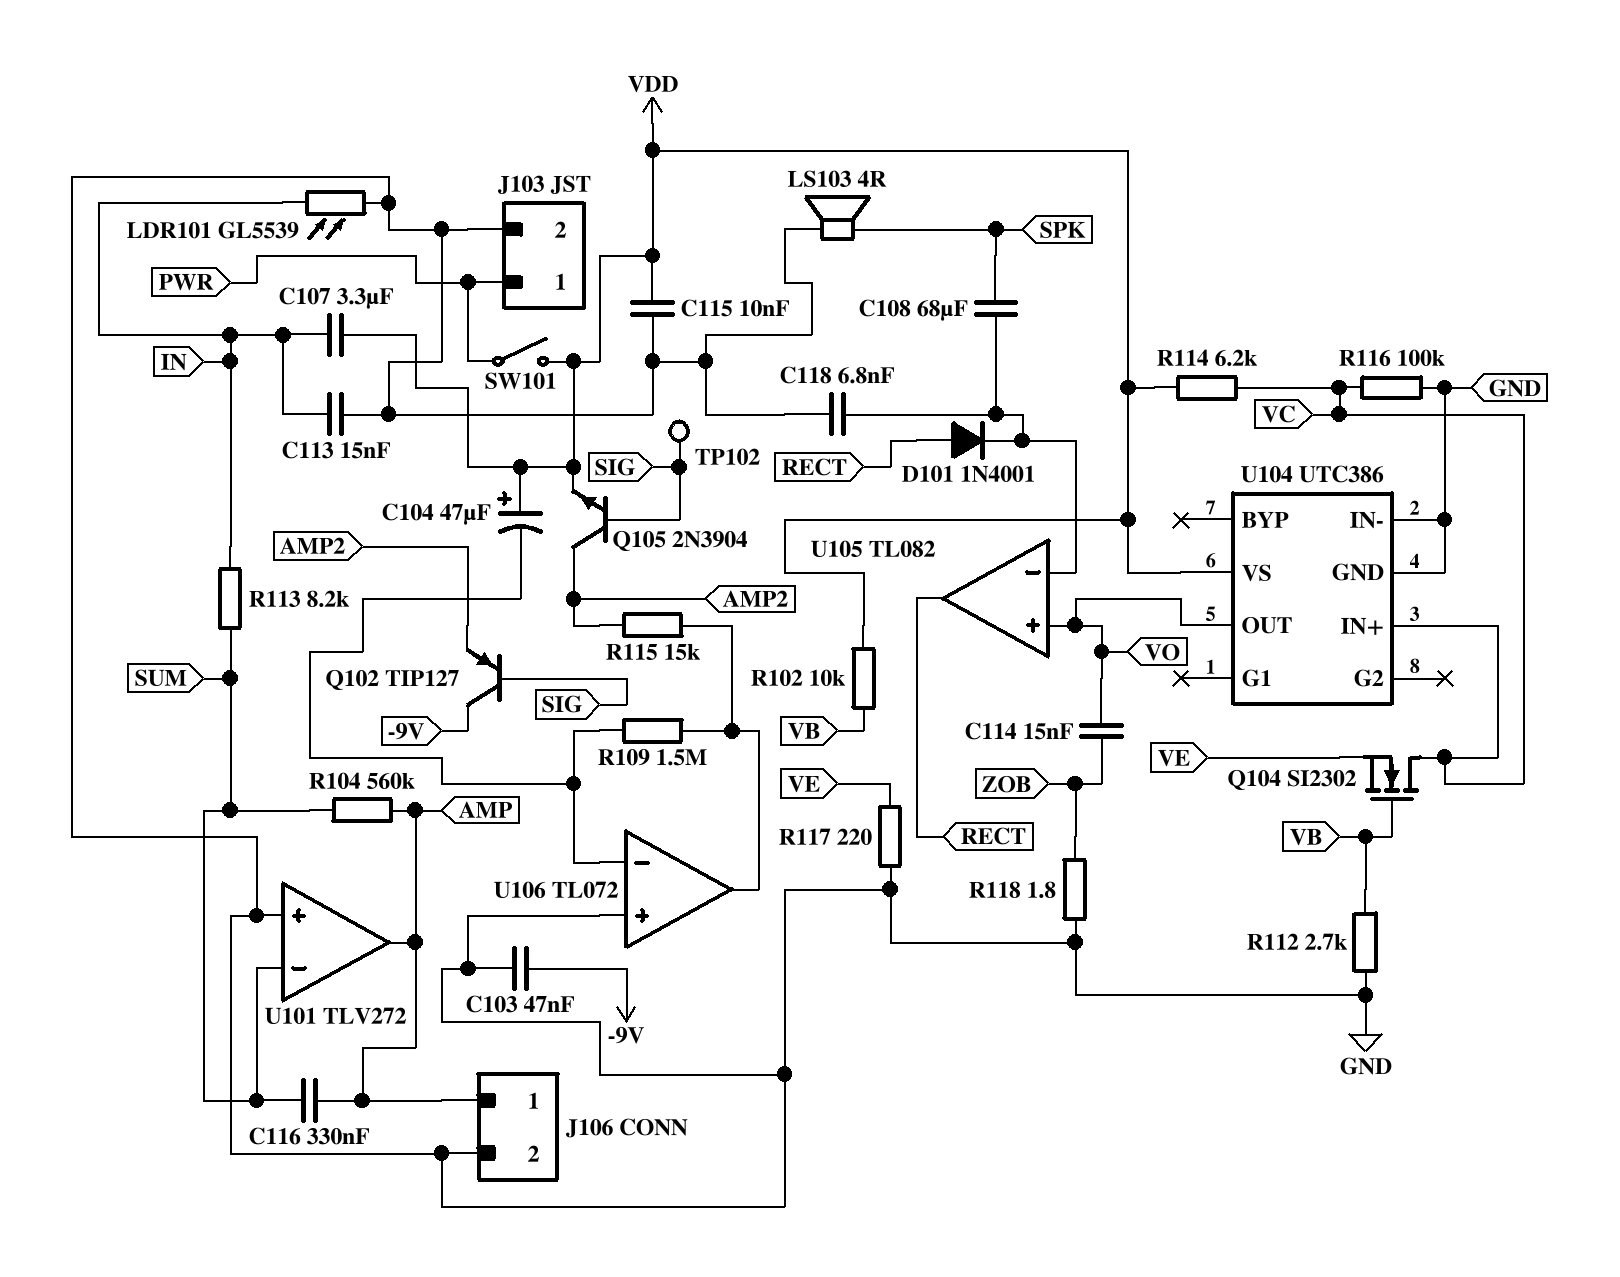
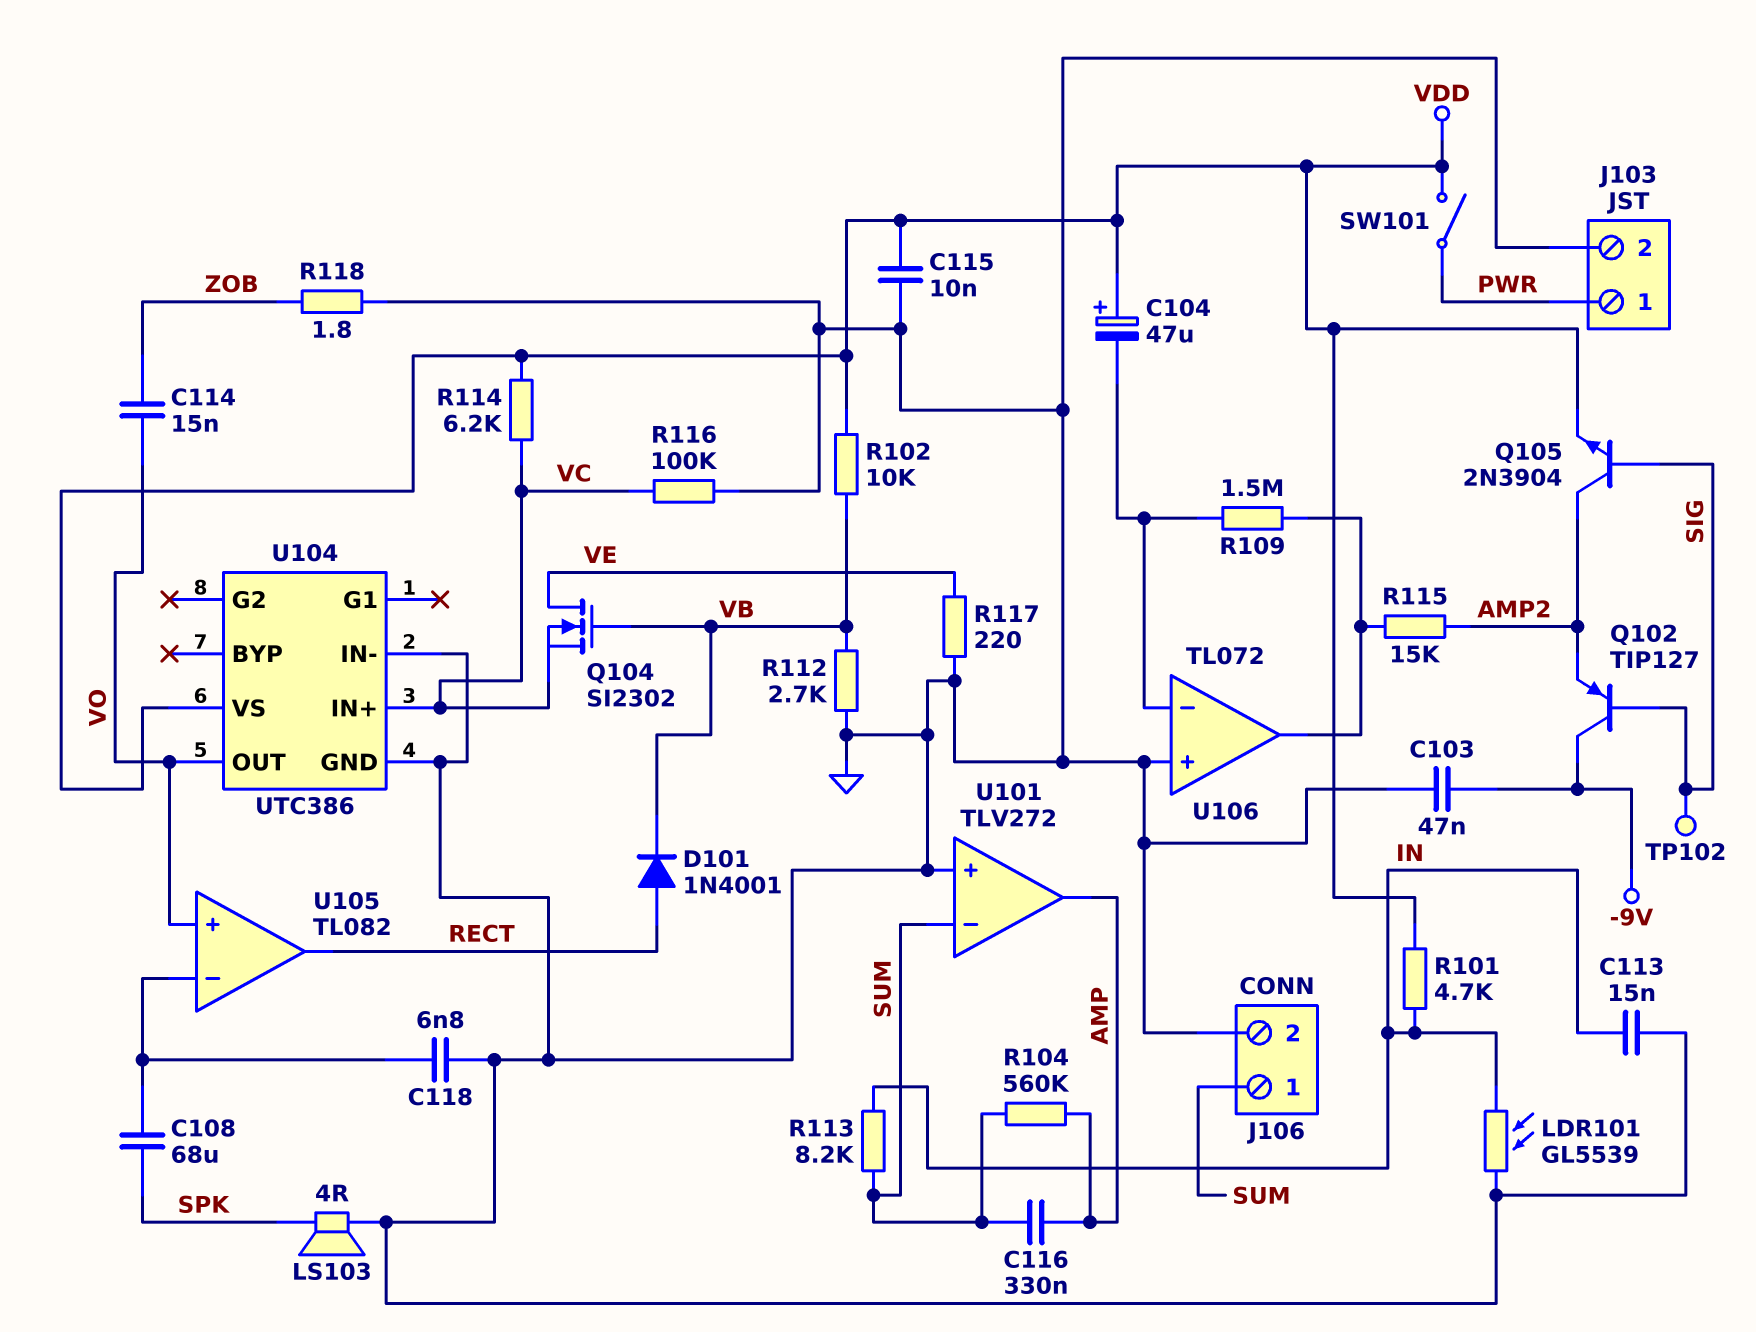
C107: 3.3uF (IN, VDD) -> none
D101: diode 1N4001 (A RECT, K U105/in-) -> diode 1N4001 (A RECT, K VB)
J106 pin 1: AMP -> SUM
Q104: NMOS SI2302 (G VB, D VC, S VE) -> NMOS SI2302 (G VB, D VE, S VC)
R101: none -> 4.7k (IN, VDD)

